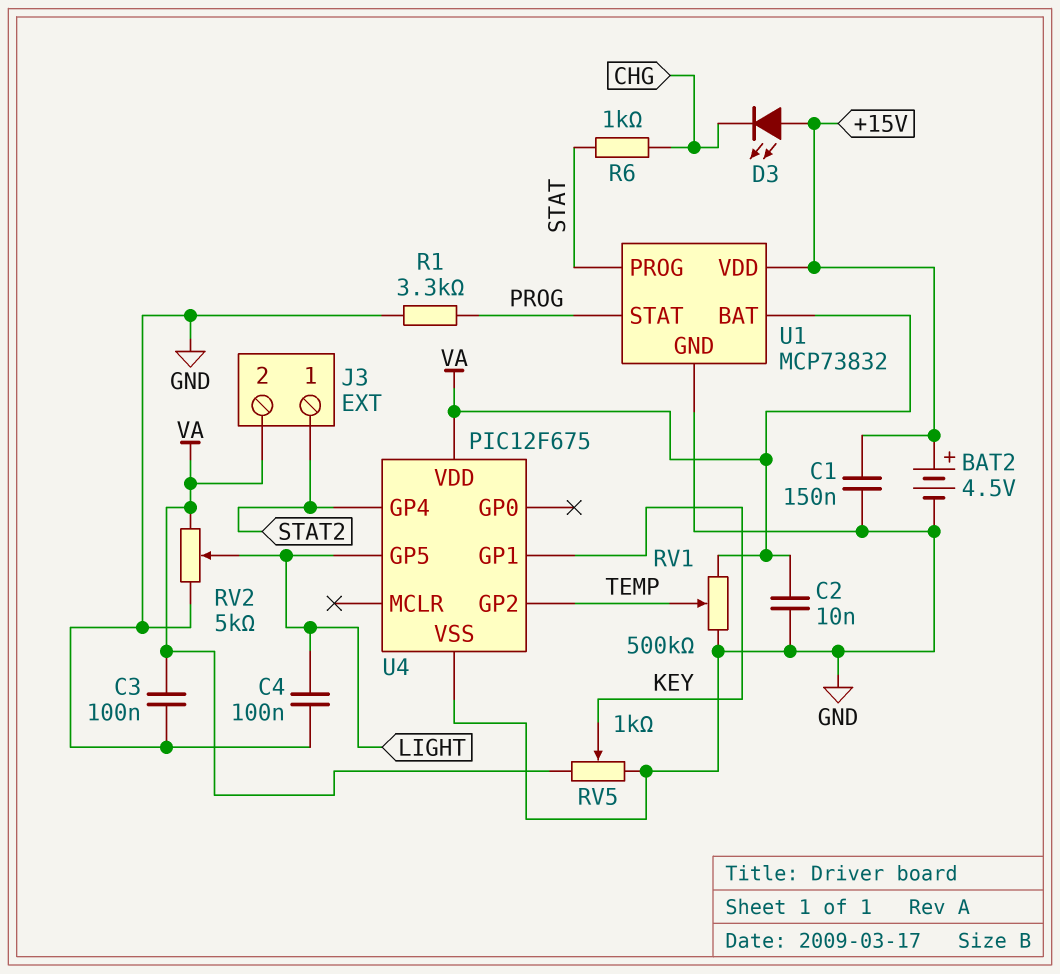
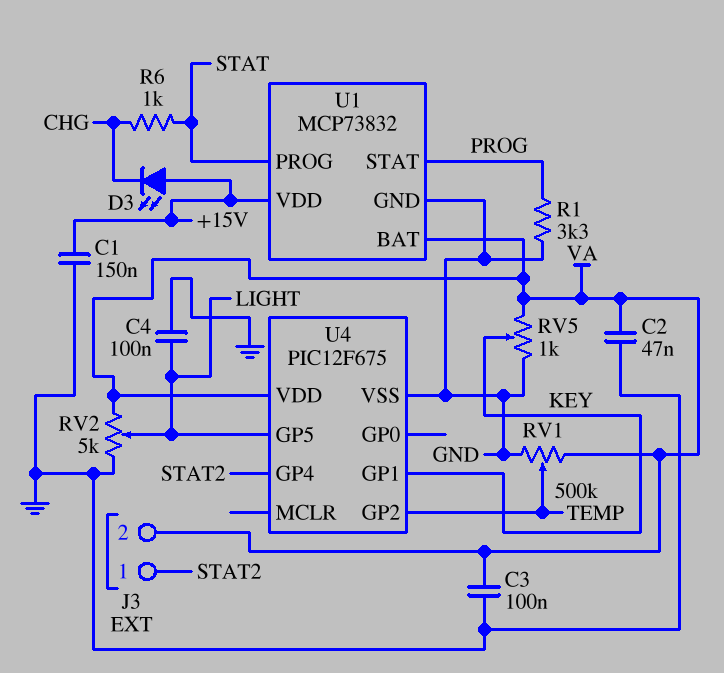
BAT2: 4.5V (plus +15V, minus GND) -> none
C2: 10nF (GND, VA) -> 47nF (GND, VA)

